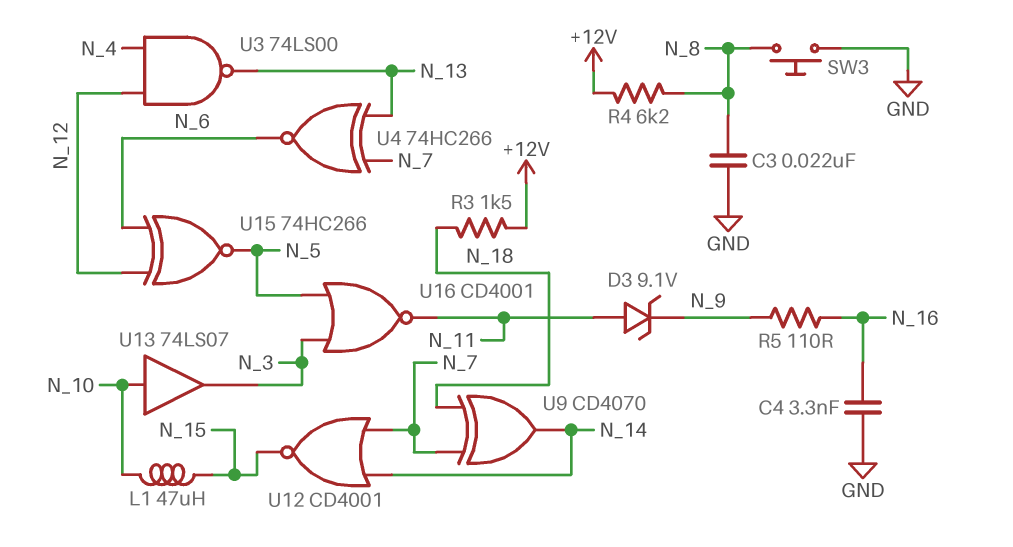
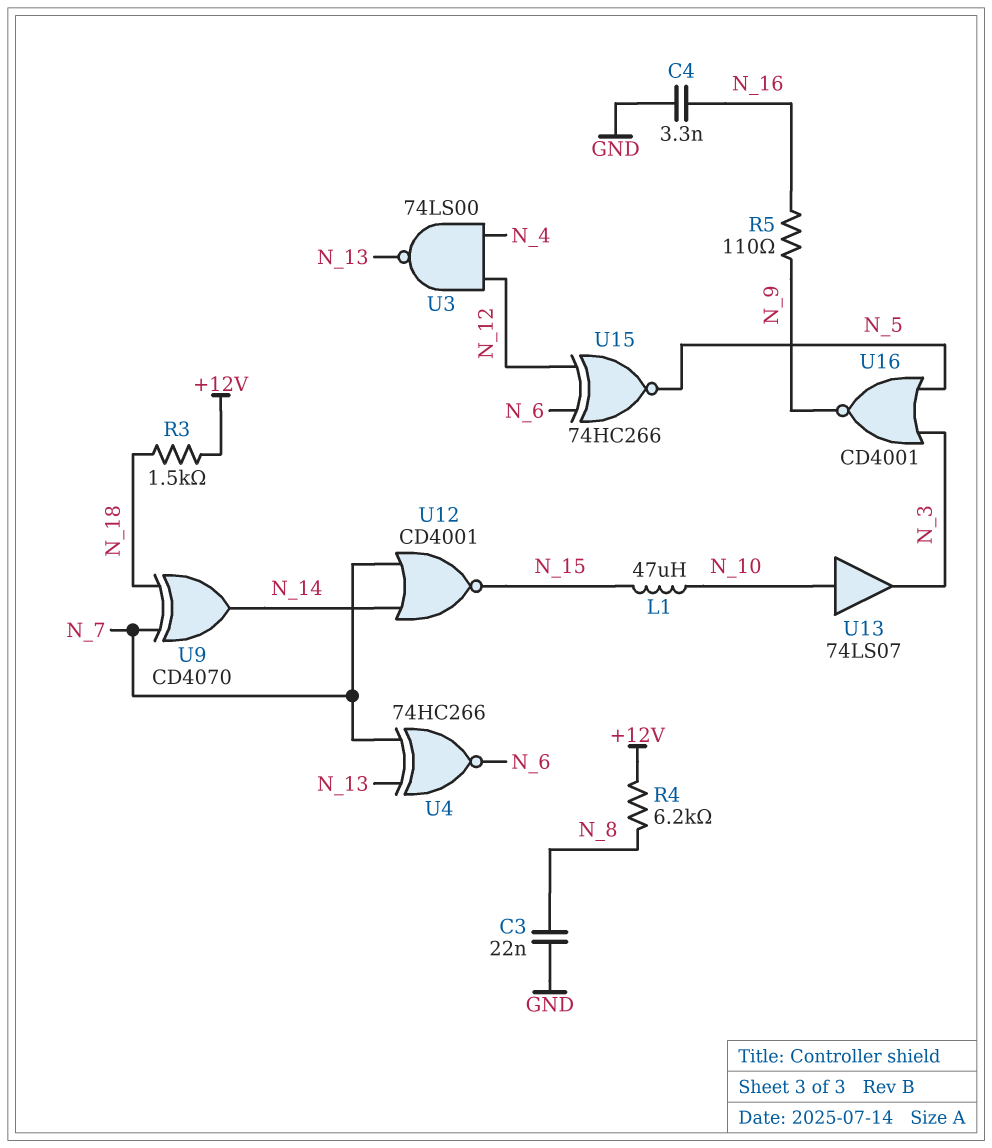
D3: zener 9.1V (A N_11, K N_9) -> none
SW3: button (GND, N_8) -> none
U16: NOR CD4001 (in N_3, in N_5, out N_11) -> NOR CD4001 (in N_3, in N_5, out N_9)

